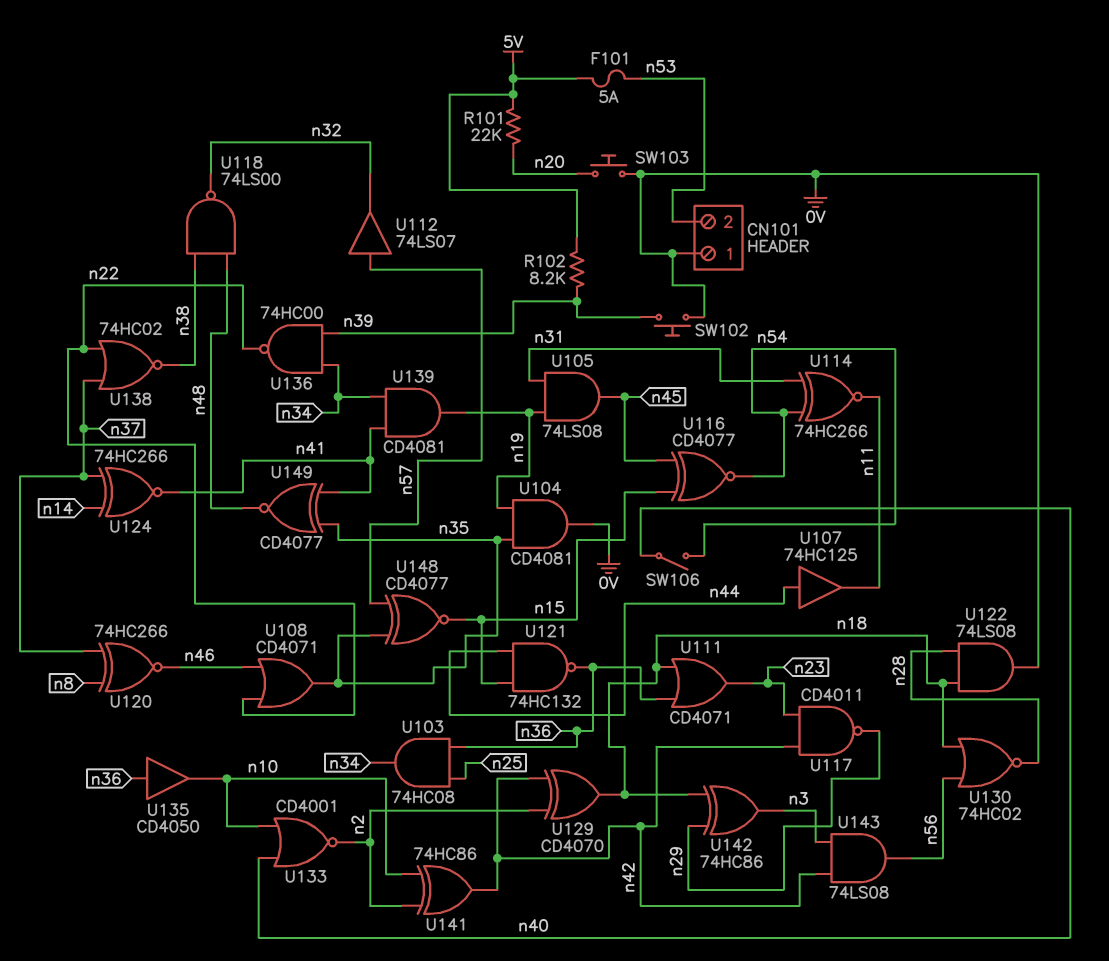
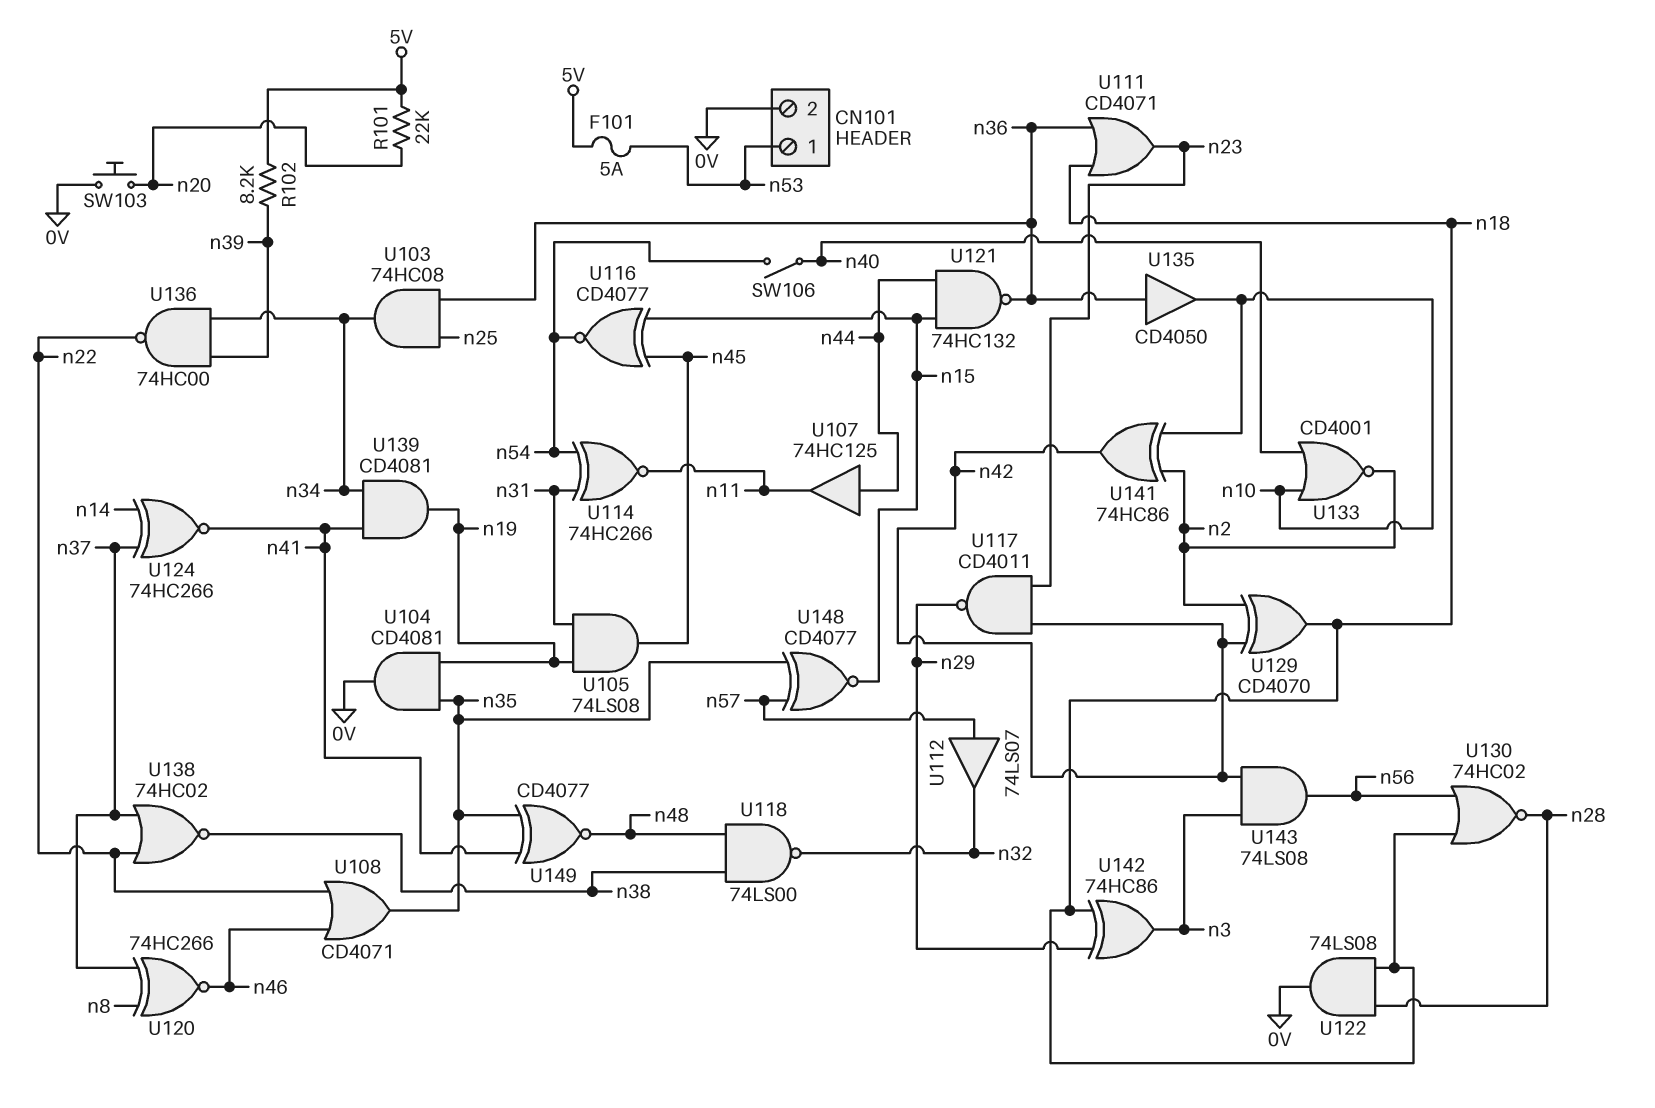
CN101 pin 1: 0V -> n53
CN101 pin 2: n53 -> 0V
SW102: button (0V, n39) -> none

